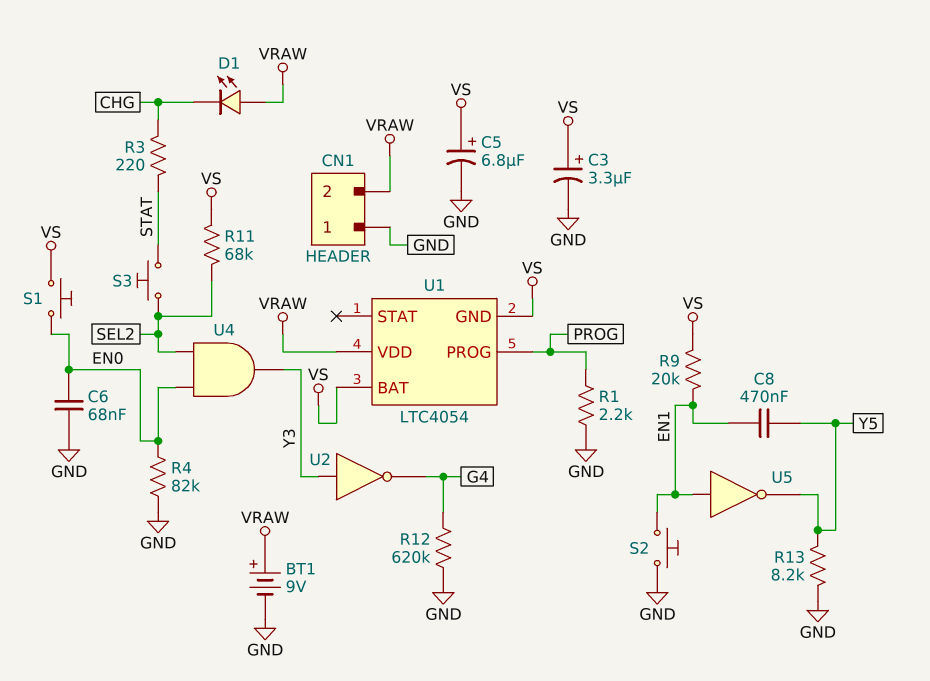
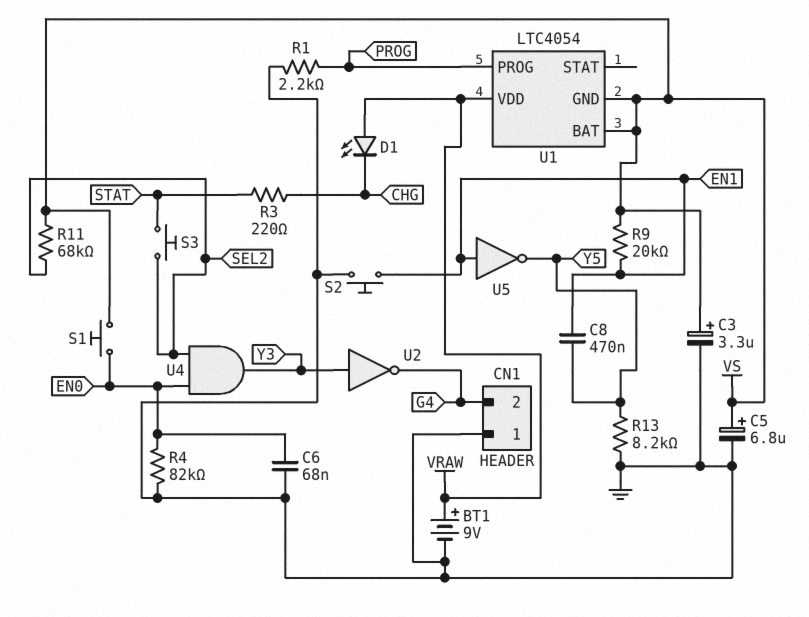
CN1 pin 2: VRAW -> G4
R12: 620k (G4, GND) -> none

